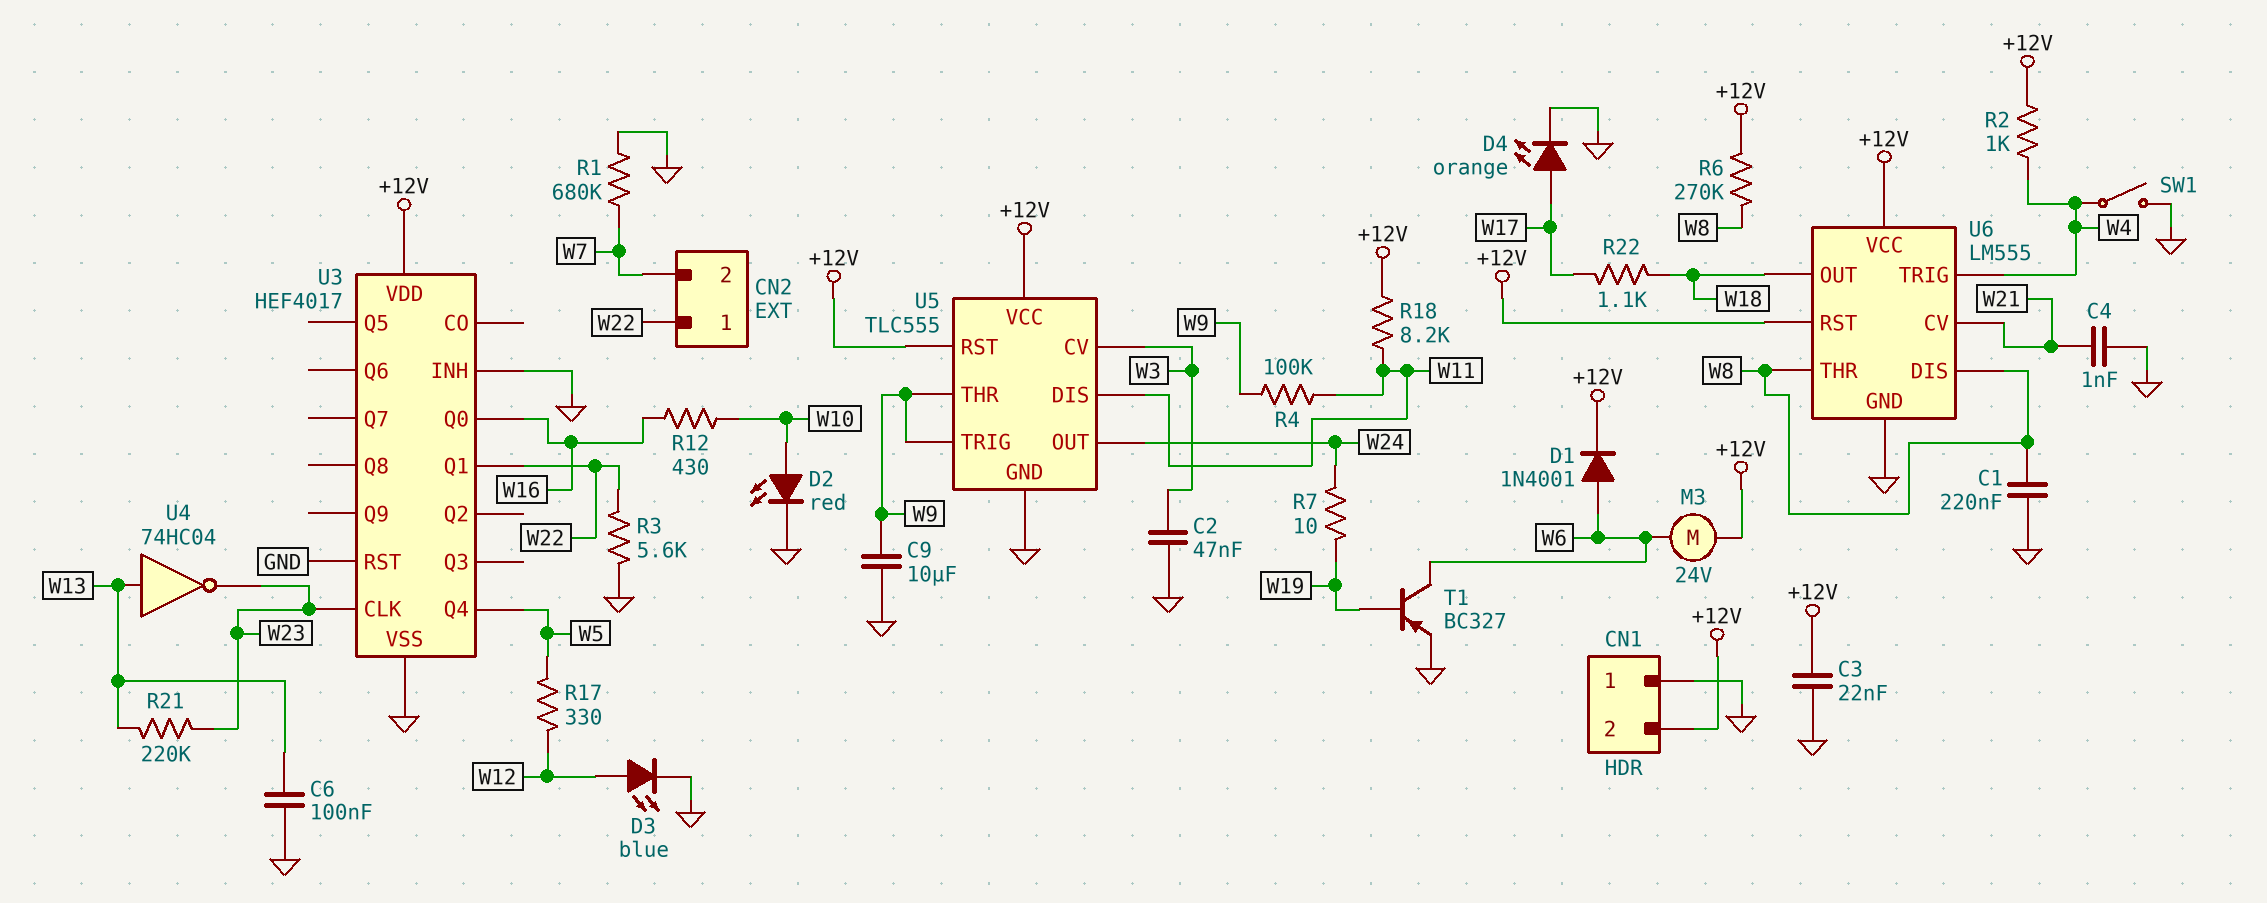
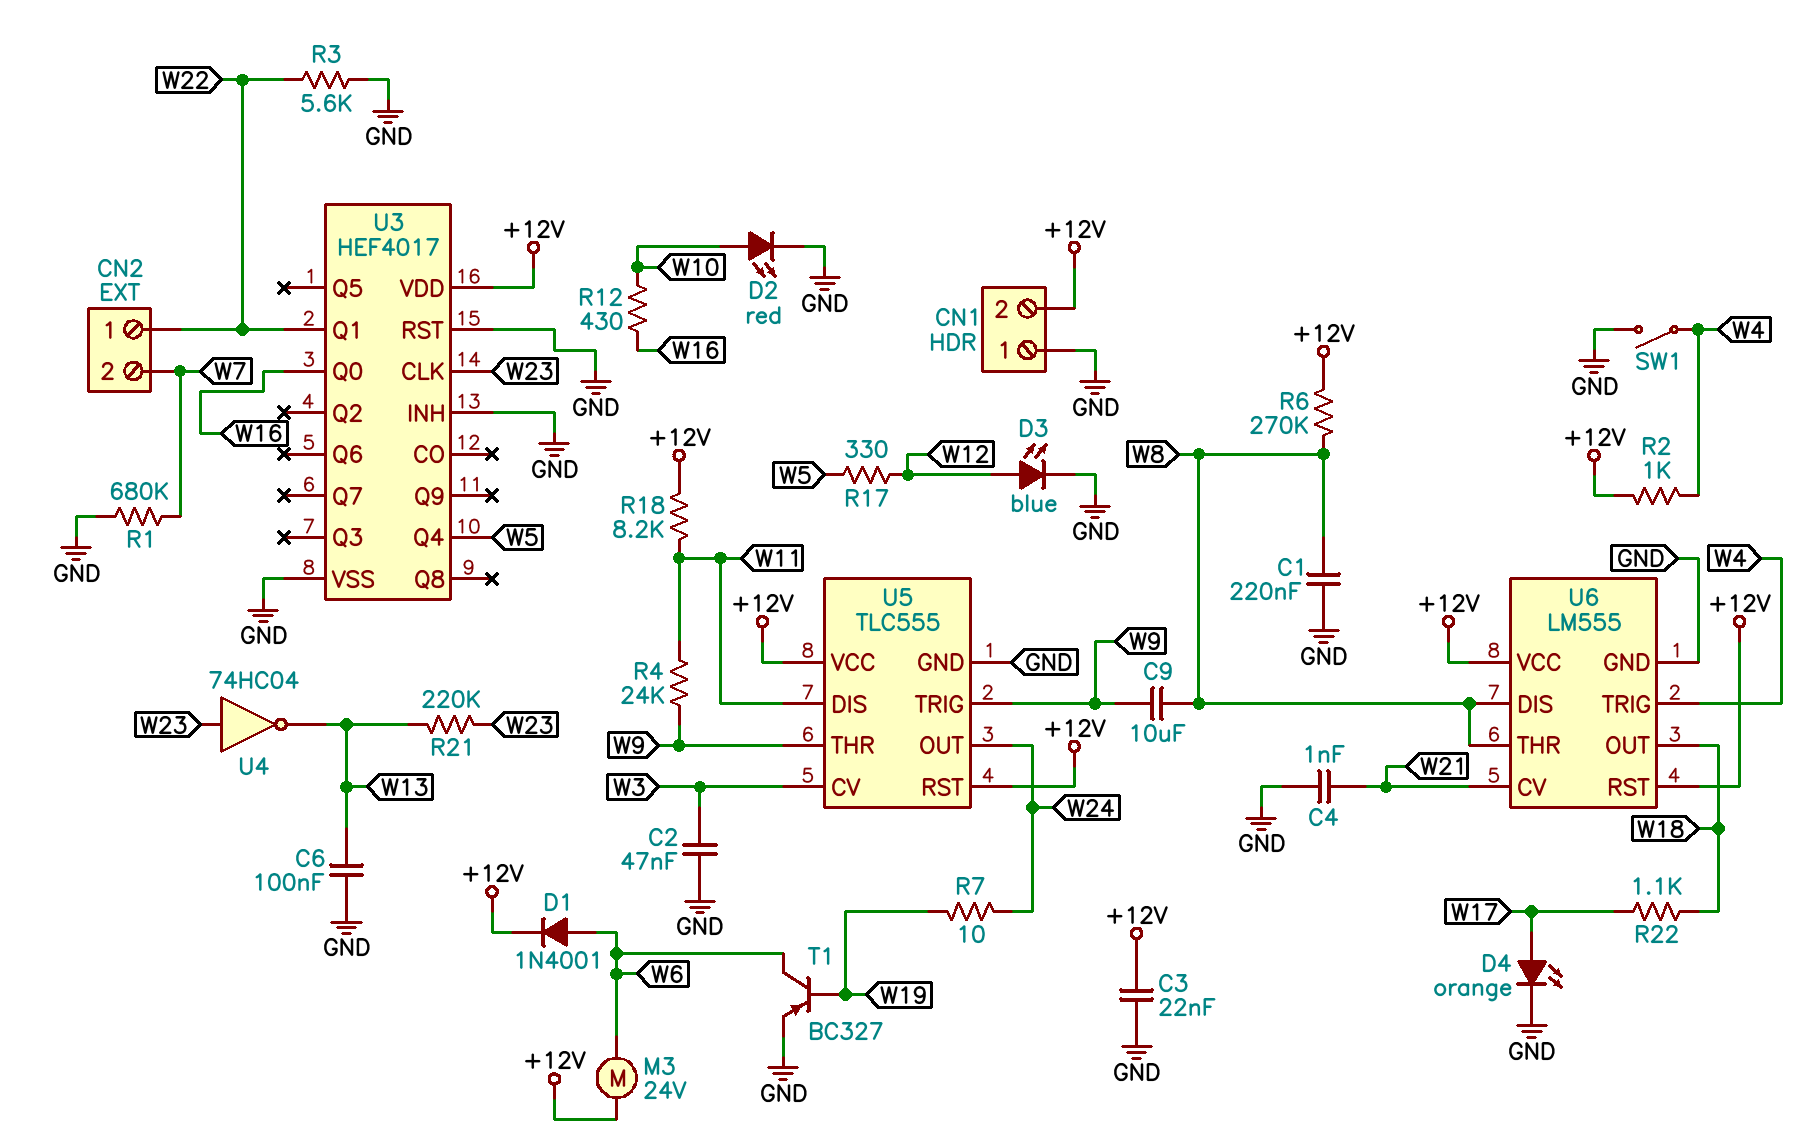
C9: 10uF (GND, W9) -> 10uF (W8, W9)
R4: 100k (W9, W11) -> 24k (W9, W11)
U4: NOT 74HC04 (in W13, out W23) -> NOT 74HC04 (in W23, out W13)

